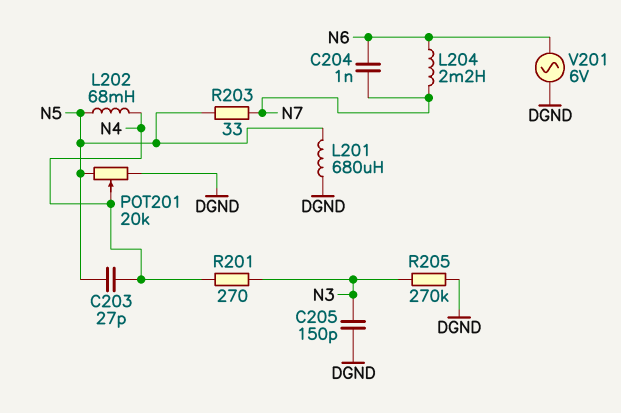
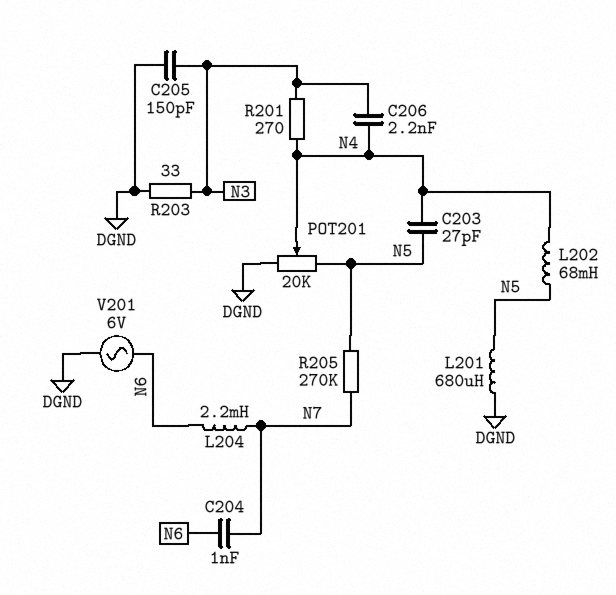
C206: none -> 2.2nF (N3, N4)
R203: 33 (N5, N7) -> 33 (DGND, N3)
R205: 270k (DGND, N3) -> 270k (N5, N7)

